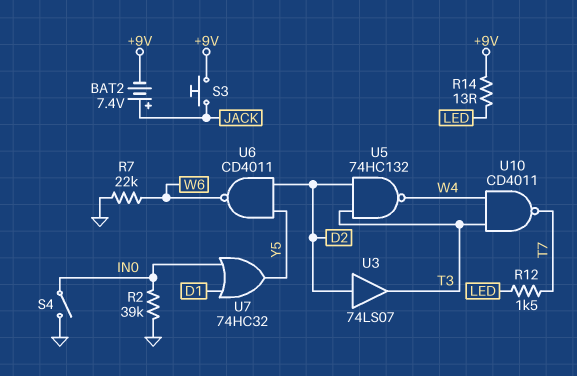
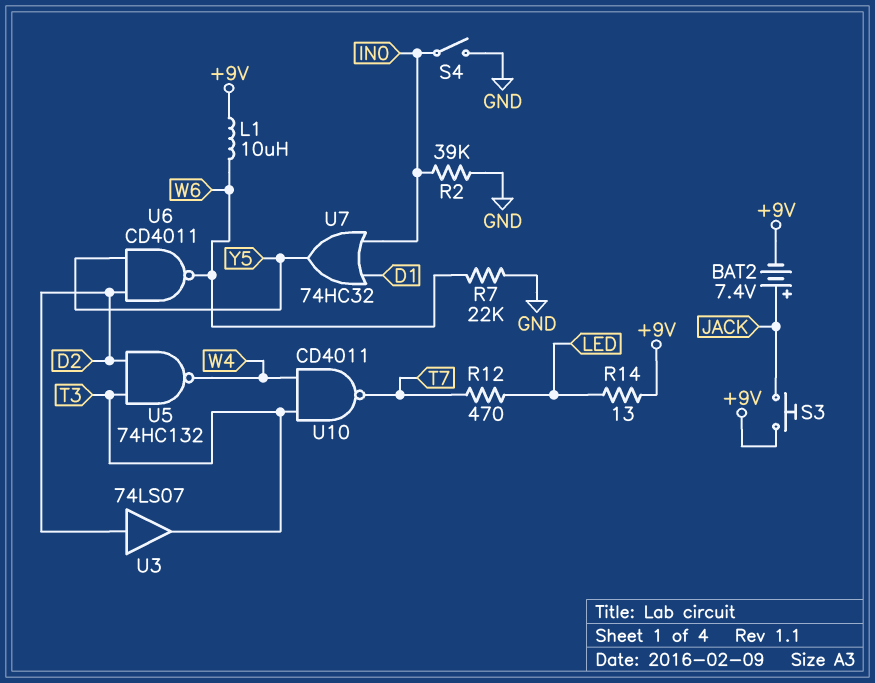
L1: none -> 10uH (+9V, W6)
R12: 1.5k (LED, T7) -> 470 (LED, T7)

